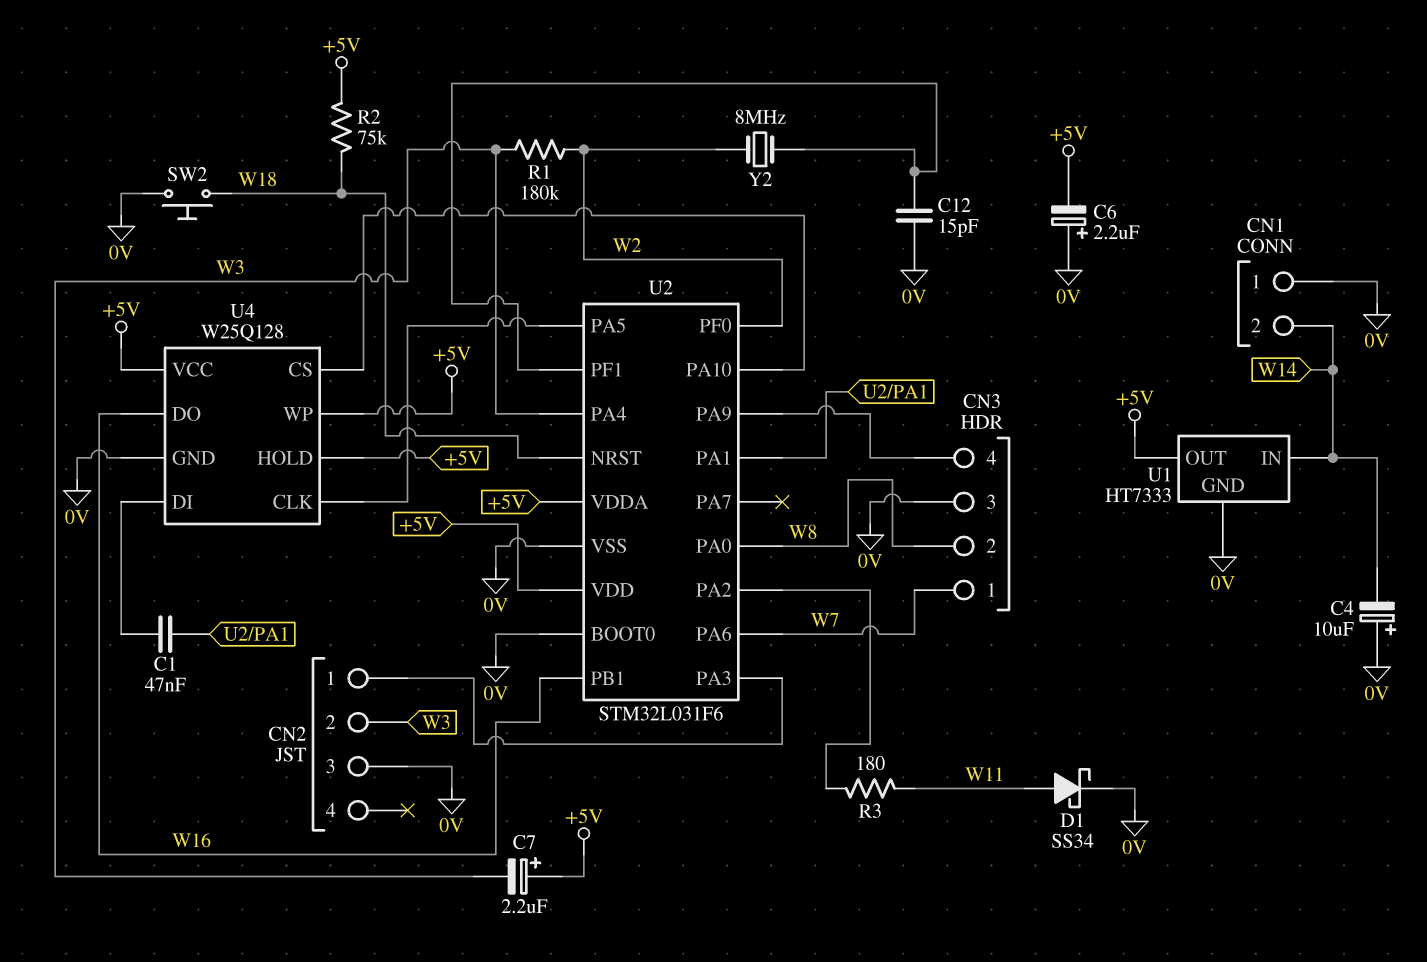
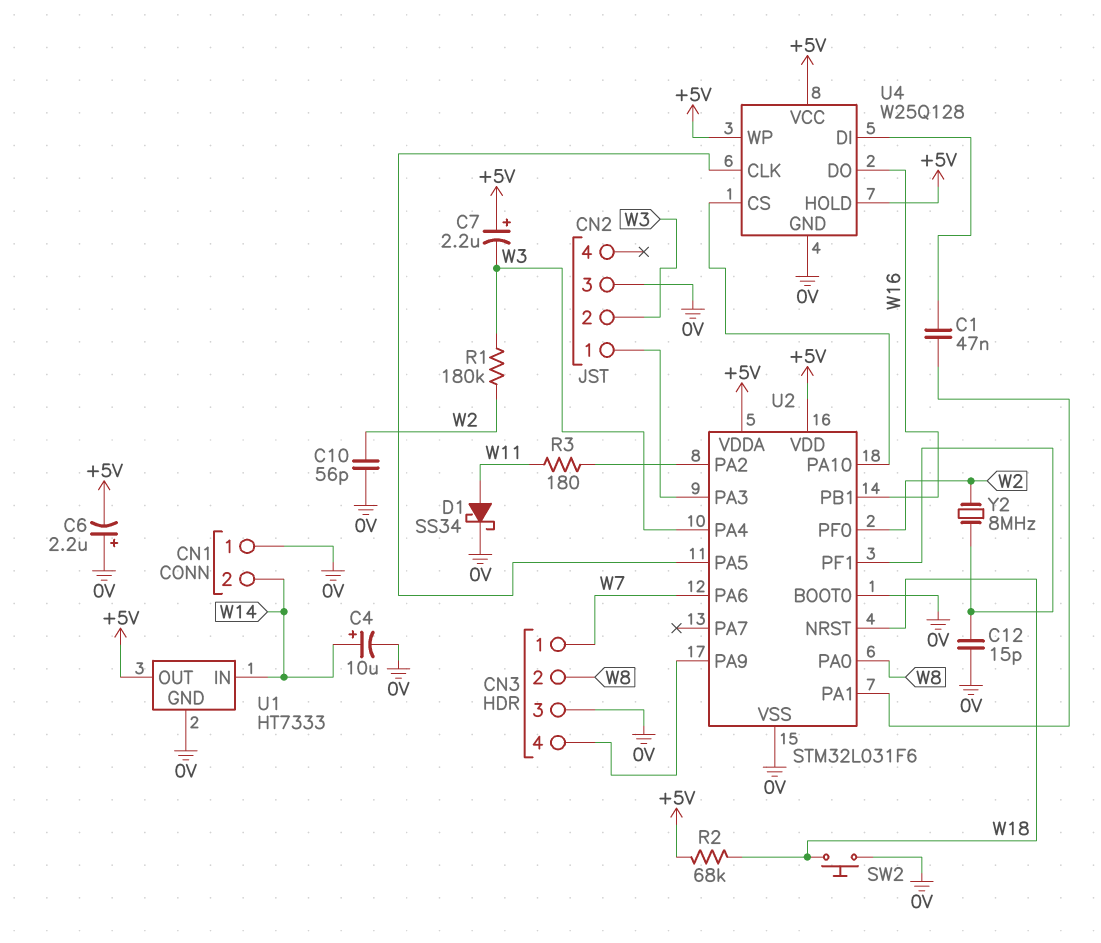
C4: 10uF (plus 0V, minus W14) -> 10uF (plus W14, minus 0V)
C10: none -> 56pF (0V, W2)
R2: 75k (+5V, W18) -> 68k (+5V, W18)

